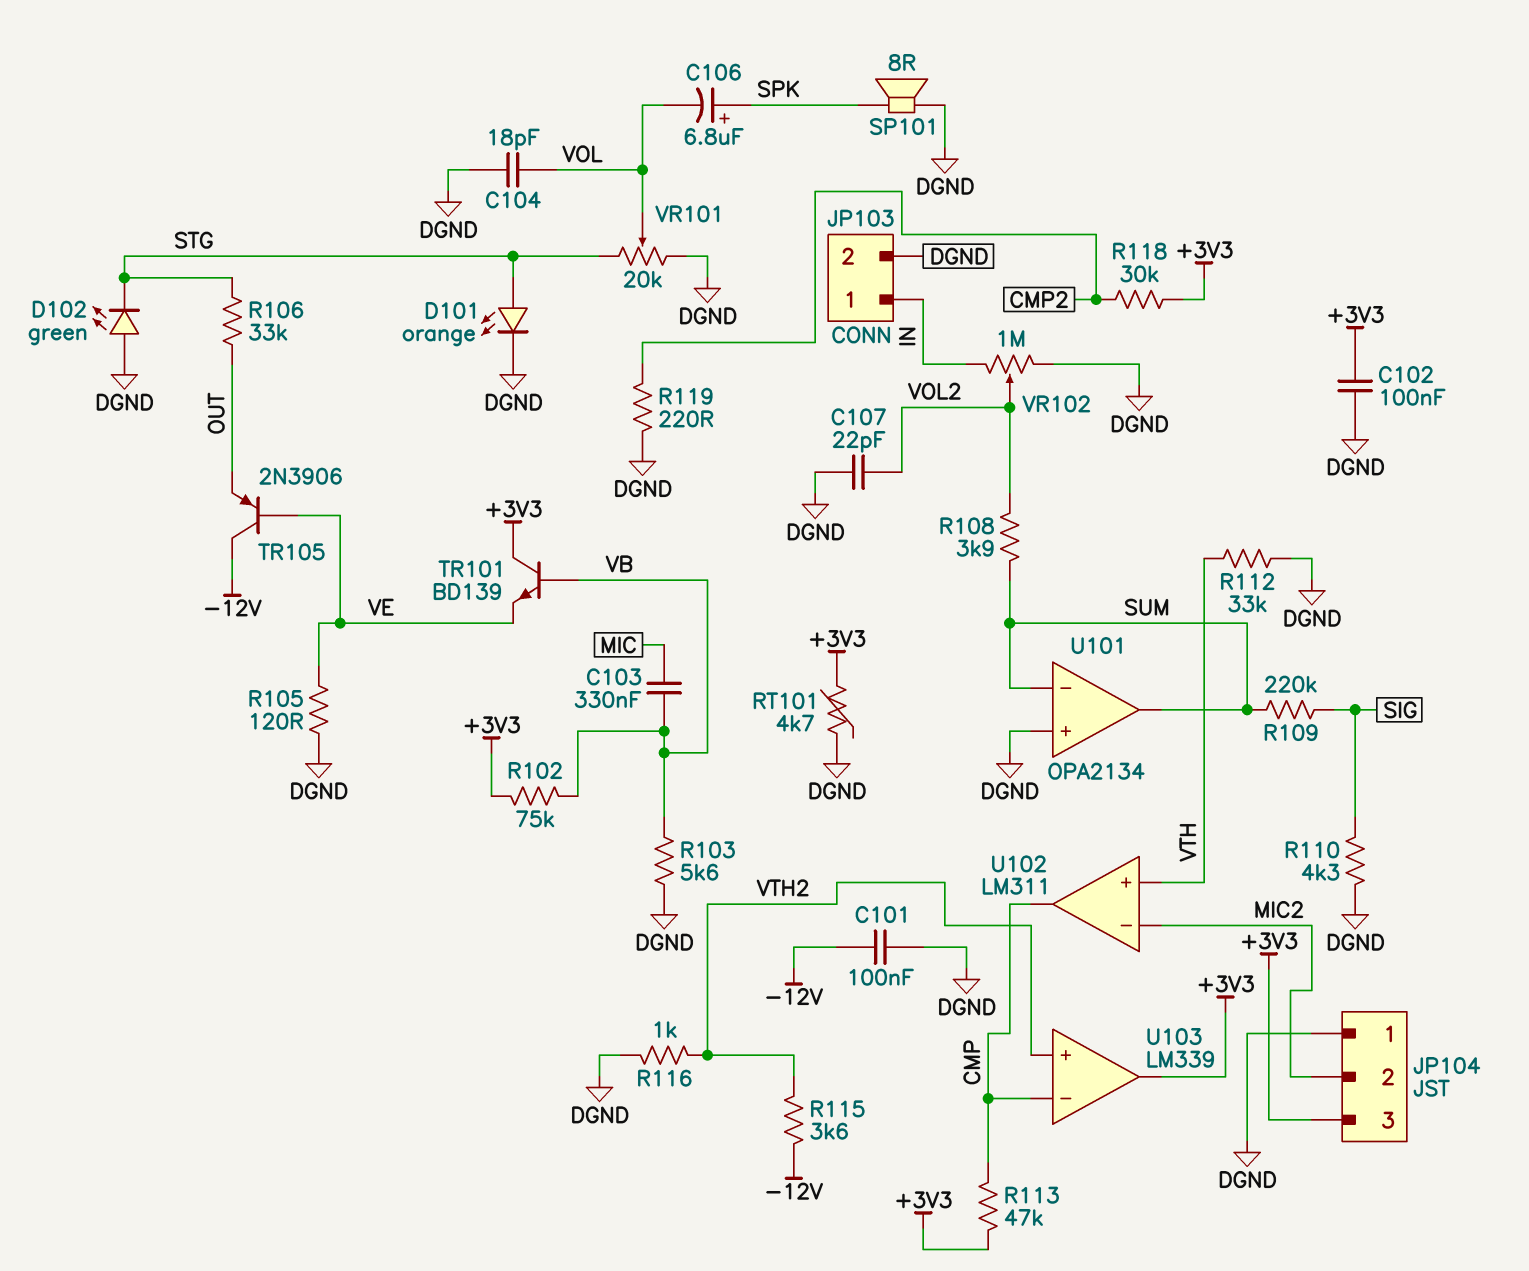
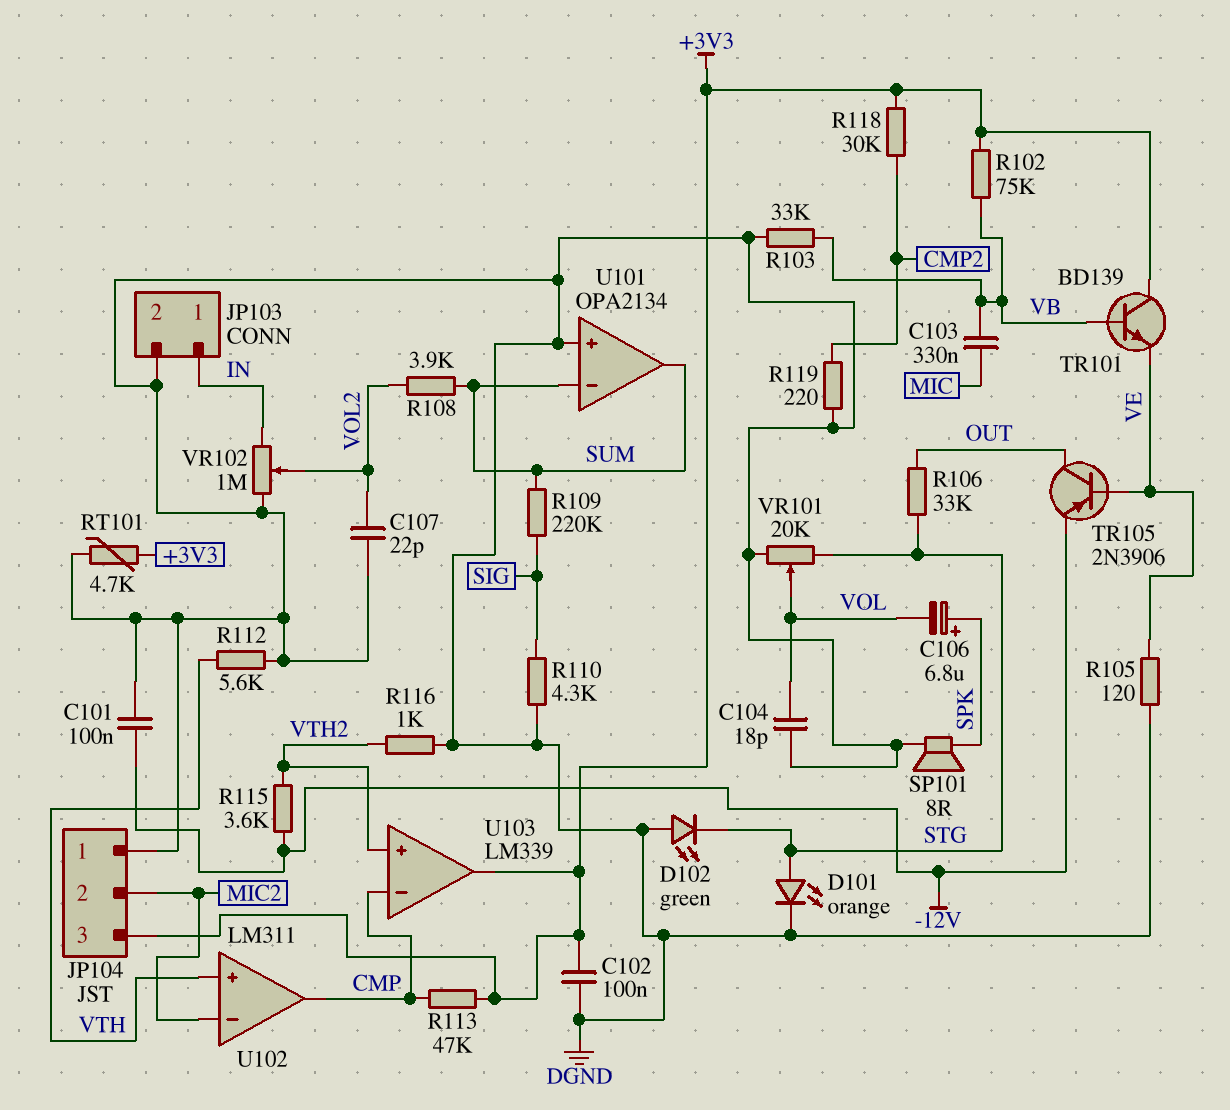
R103: 5.6k (DGND, VB) -> 33k (DGND, VB)
R112: 33k (DGND, VTH) -> 5.6k (DGND, VTH)
TR105: PNP 2N3906 (B VE, C -12V, E OUT) -> PNP 2N3906 (B VE, C OUT, E -12V)

